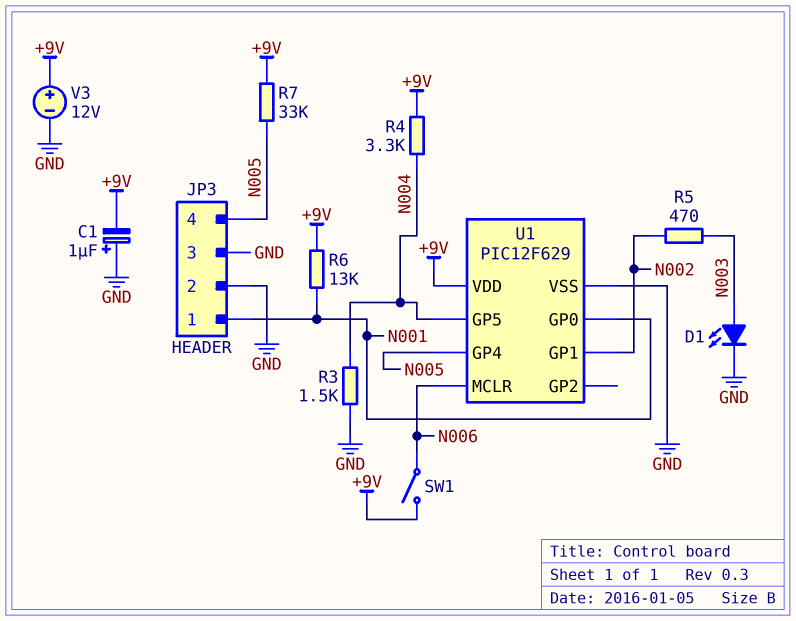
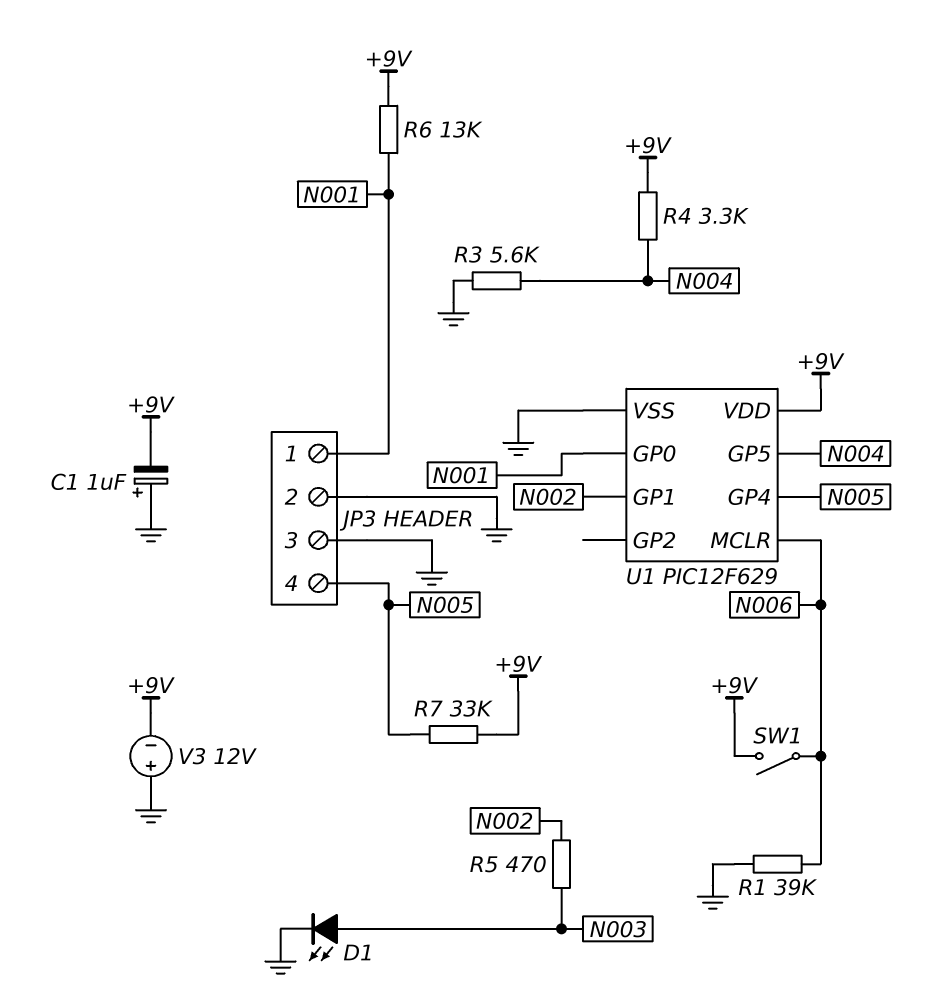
R1: none -> 39k (GND, N006)
R3: 1.5k (GND, N004) -> 5.6k (GND, N004)
V3: 12V (plus +9V, minus GND) -> 12V (plus GND, minus +9V)

